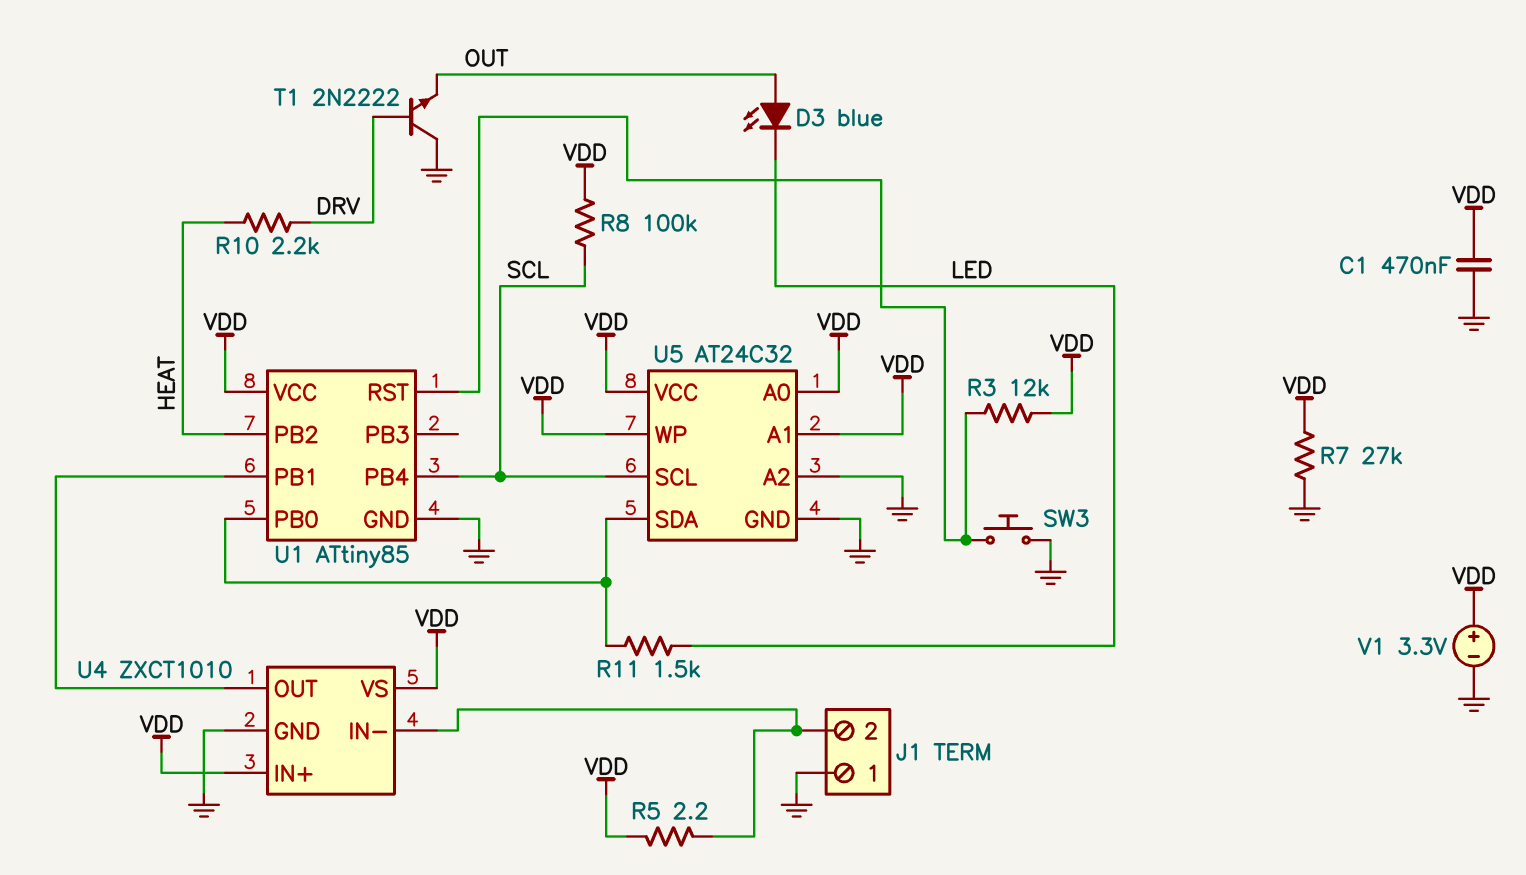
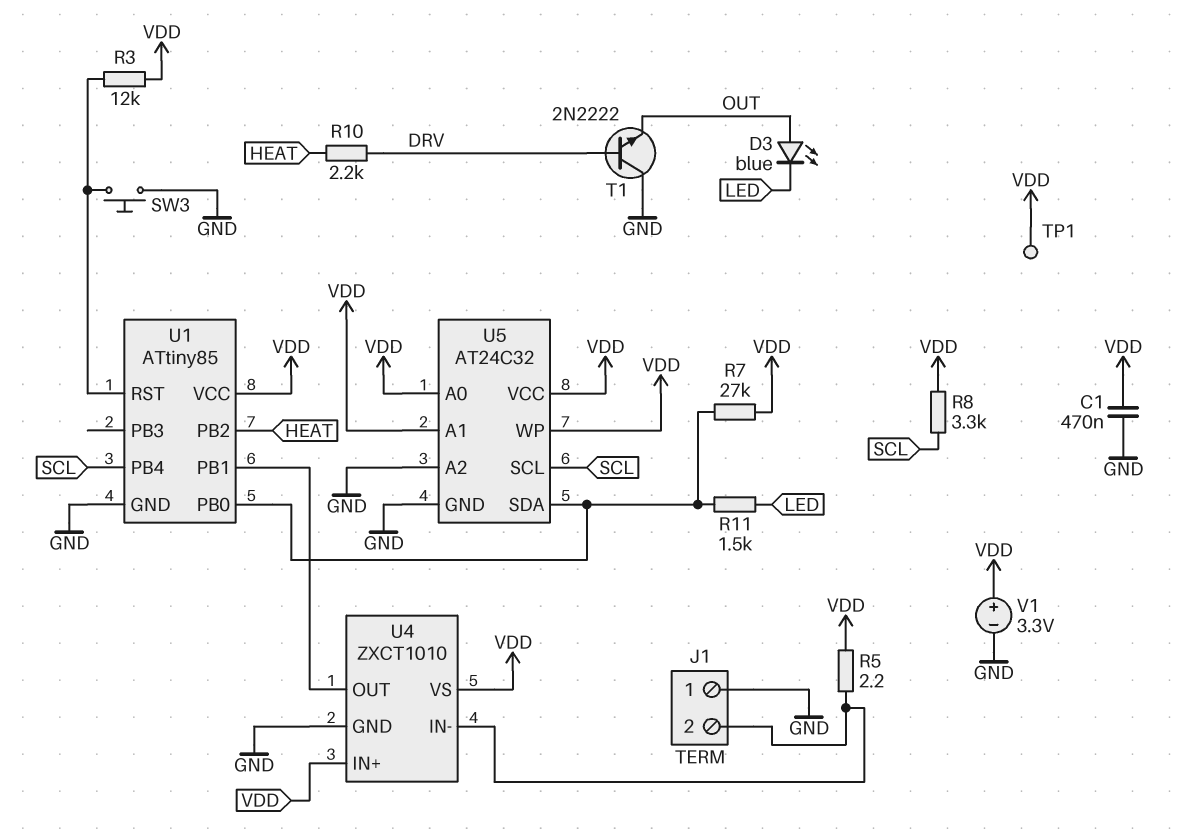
R7: 27k (GND, VDD) -> 27k (U1/PB0, VDD)
R8: 100k (SCL, VDD) -> 3.3k (SCL, VDD)
TP1: none -> test point (VDD)

